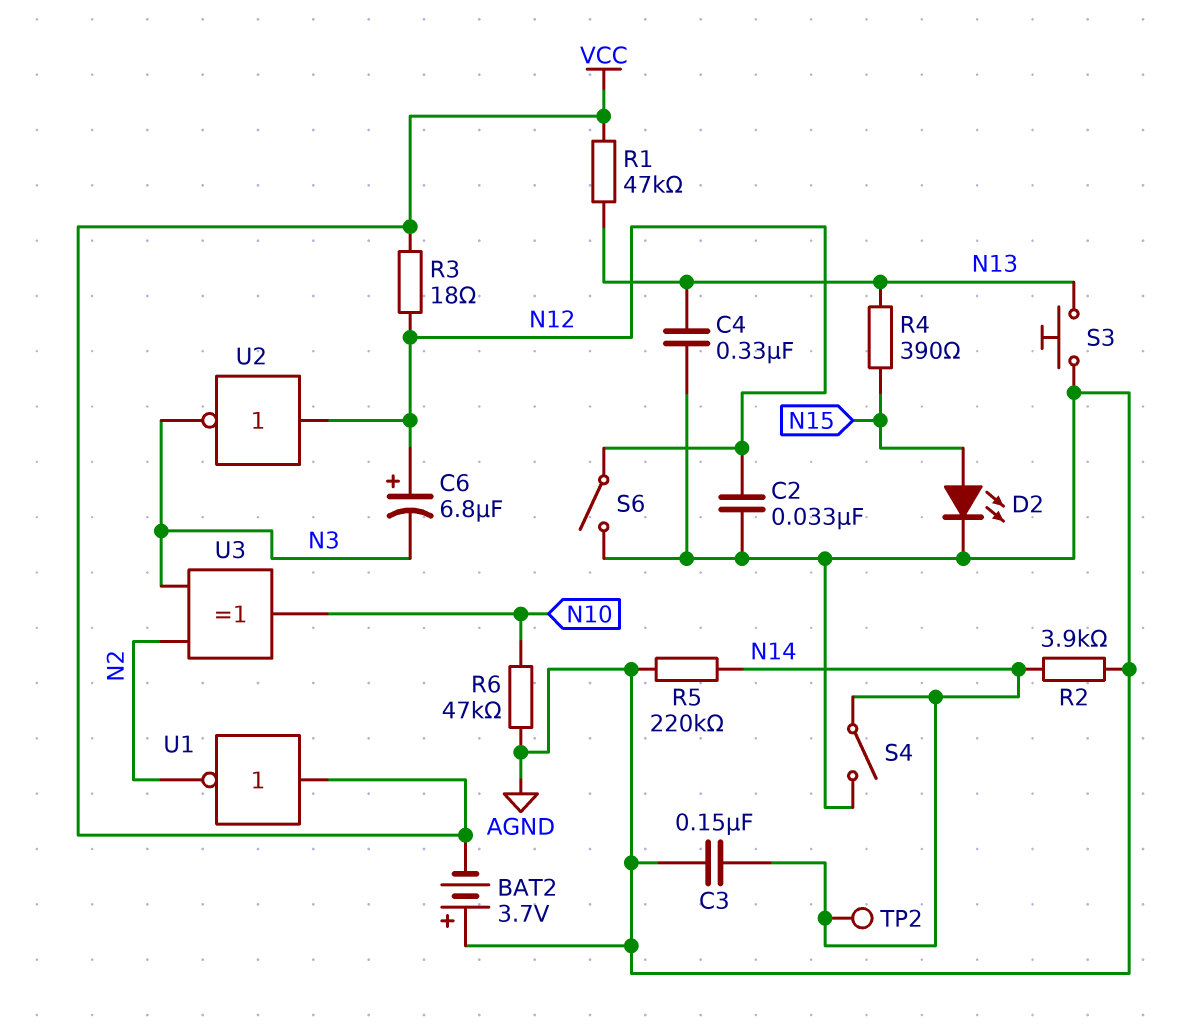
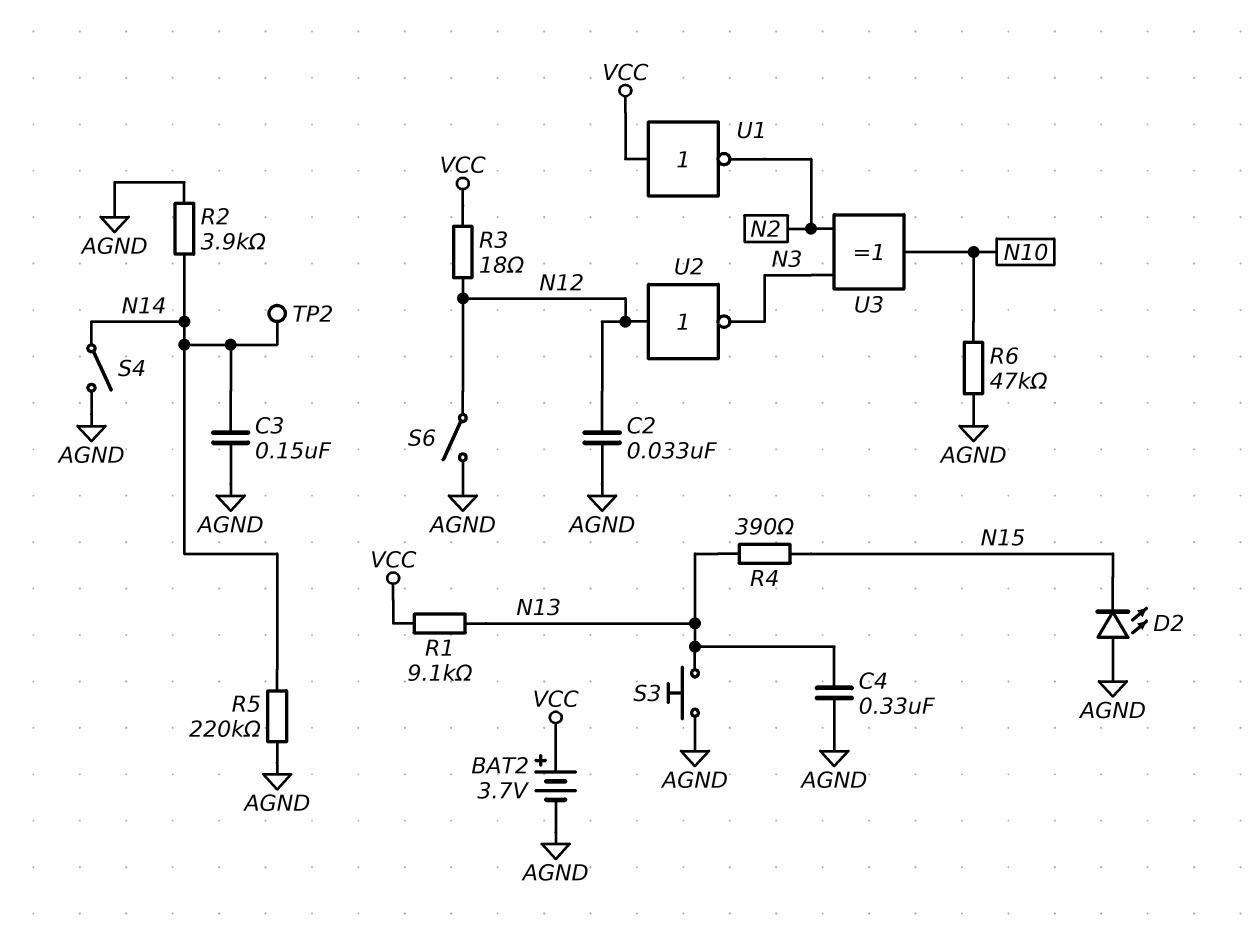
BAT2: 3.7V (plus AGND, minus VCC) -> 3.7V (plus VCC, minus AGND)
C6: 6.8uF (plus N12, minus N3) -> none
D2: LED (A N15, K AGND) -> LED (A AGND, K N15)
R1: 47k (N13, VCC) -> 9.1k (N13, VCC)

